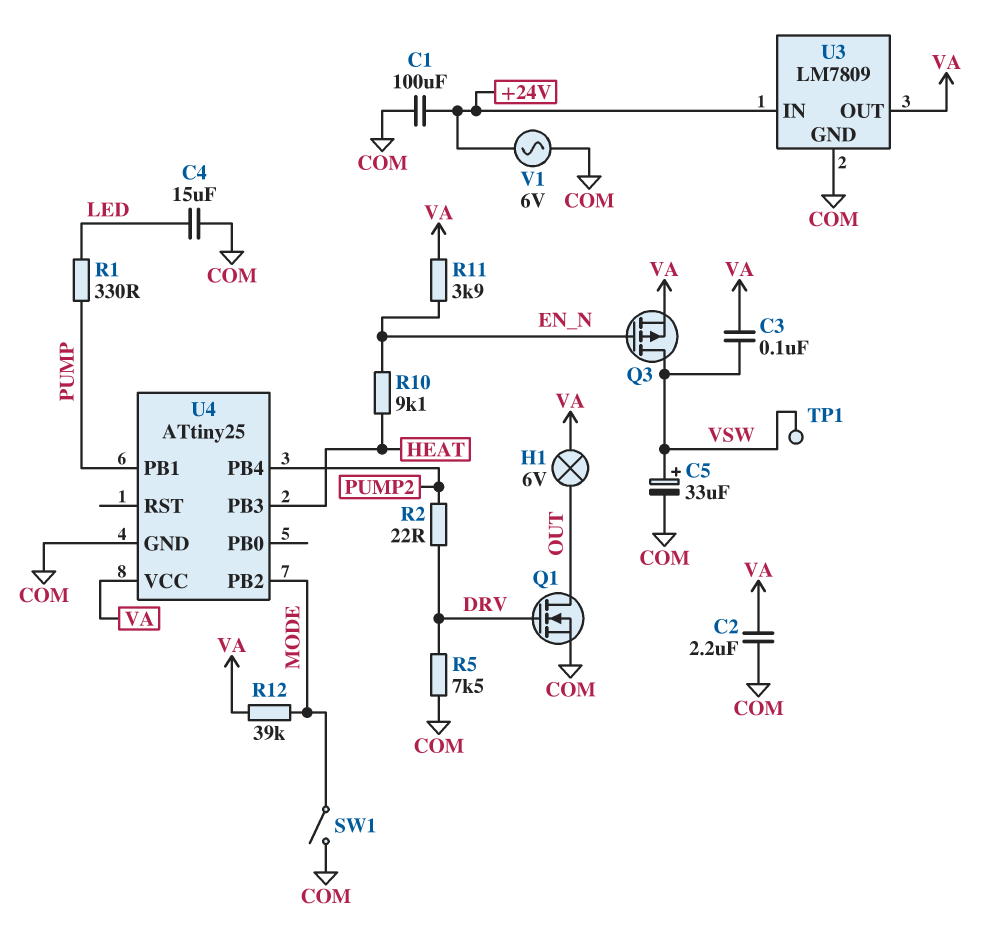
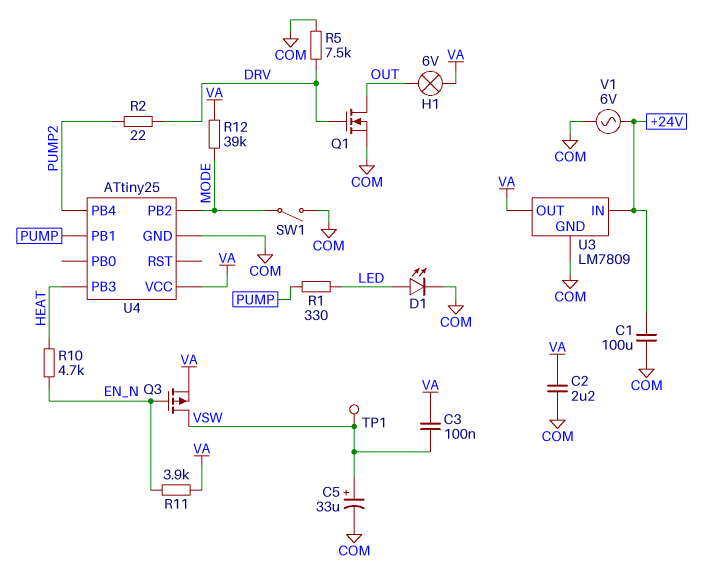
C4: 15uF (COM, LED) -> none
D1: none -> LED (A LED, K COM)
R10: 9.1k (EN_N, HEAT) -> 4.7k (EN_N, HEAT)

